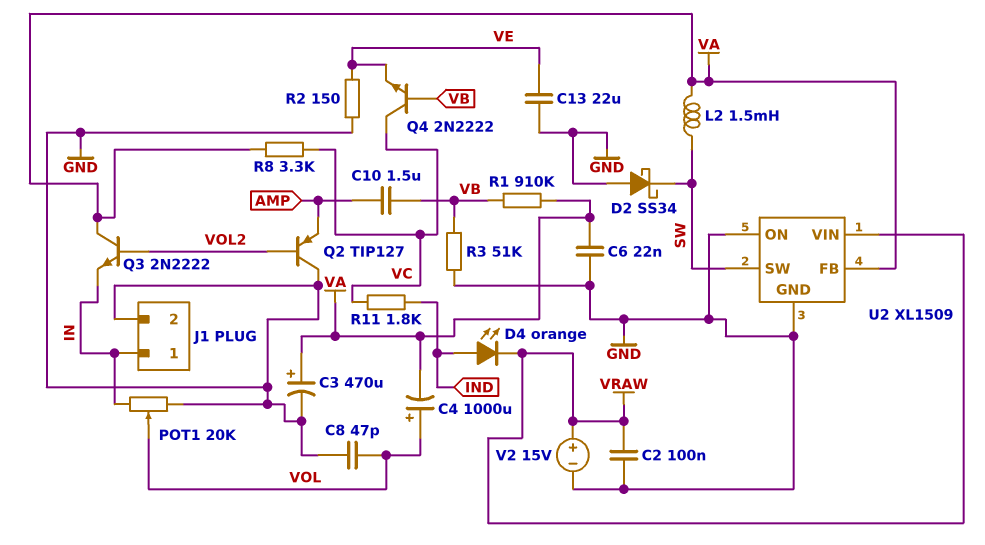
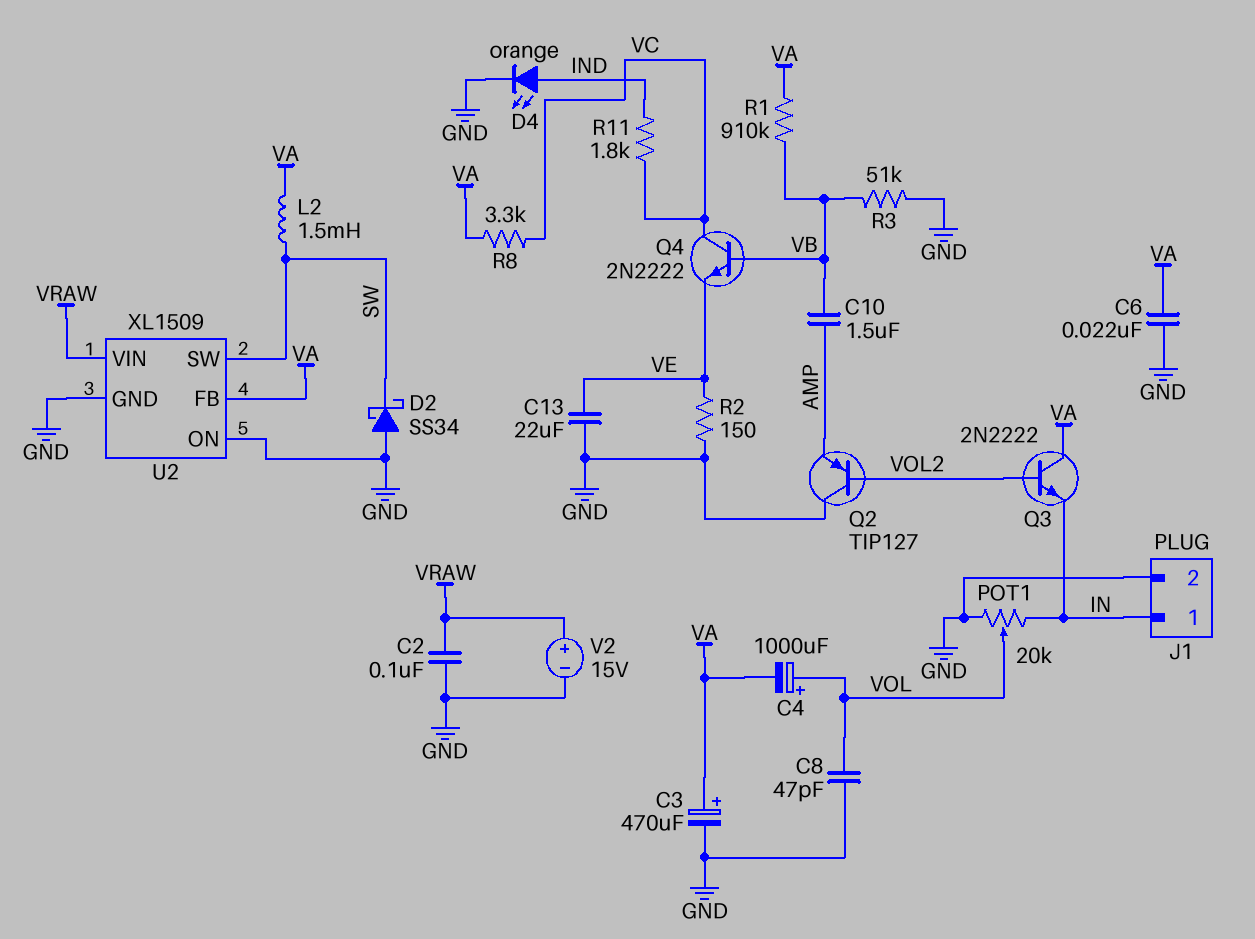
D4: LED orange (A IND, K VRAW) -> LED orange (A IND, K GND)

